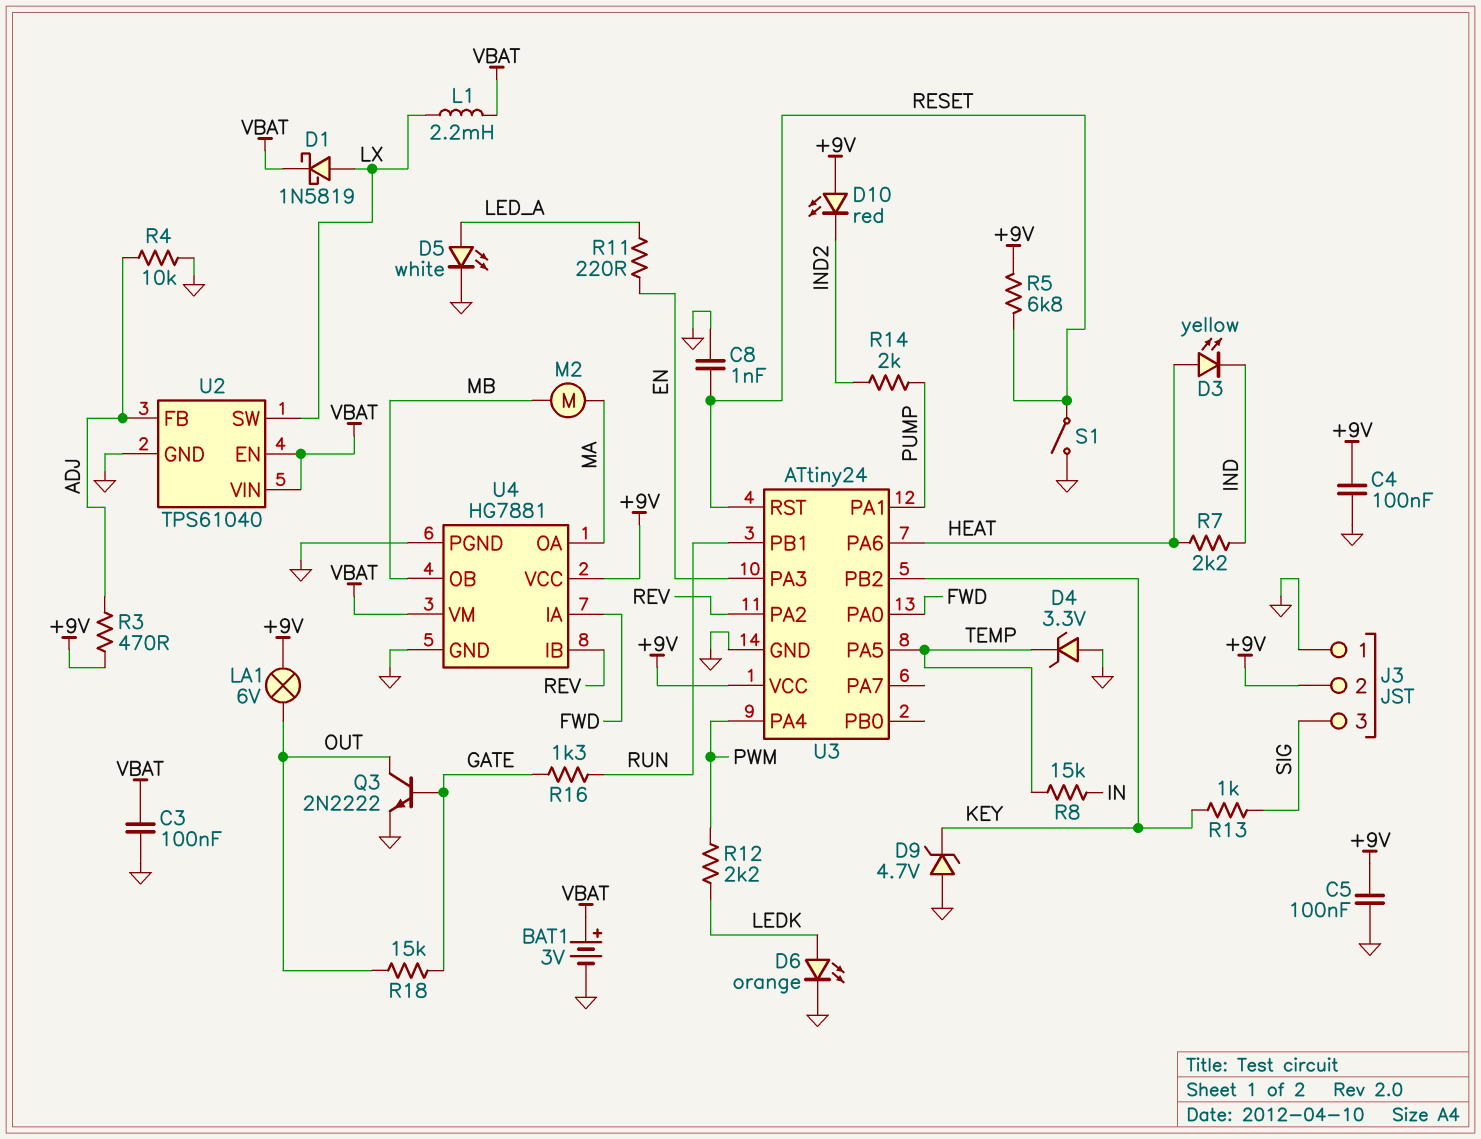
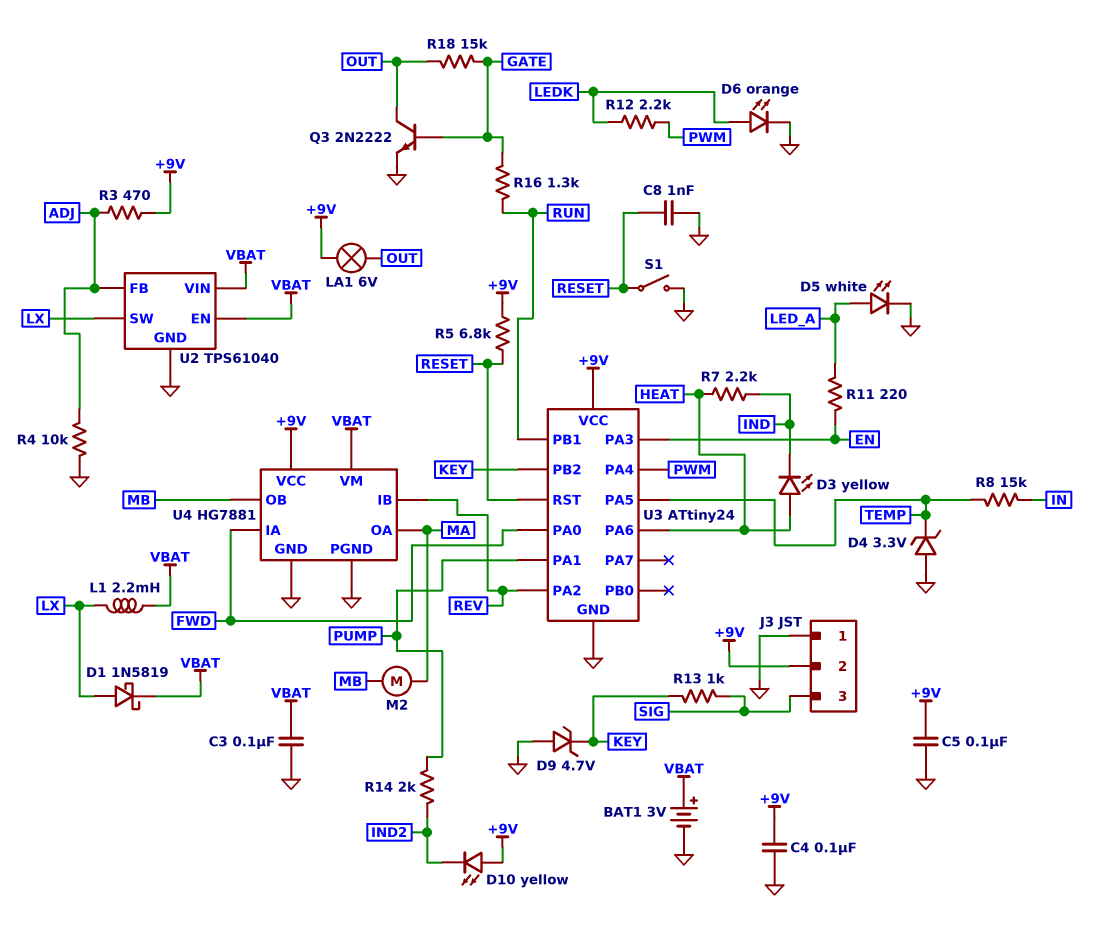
D10: LED red (A +9V, K IND2) -> LED yellow (A +9V, K IND2)

